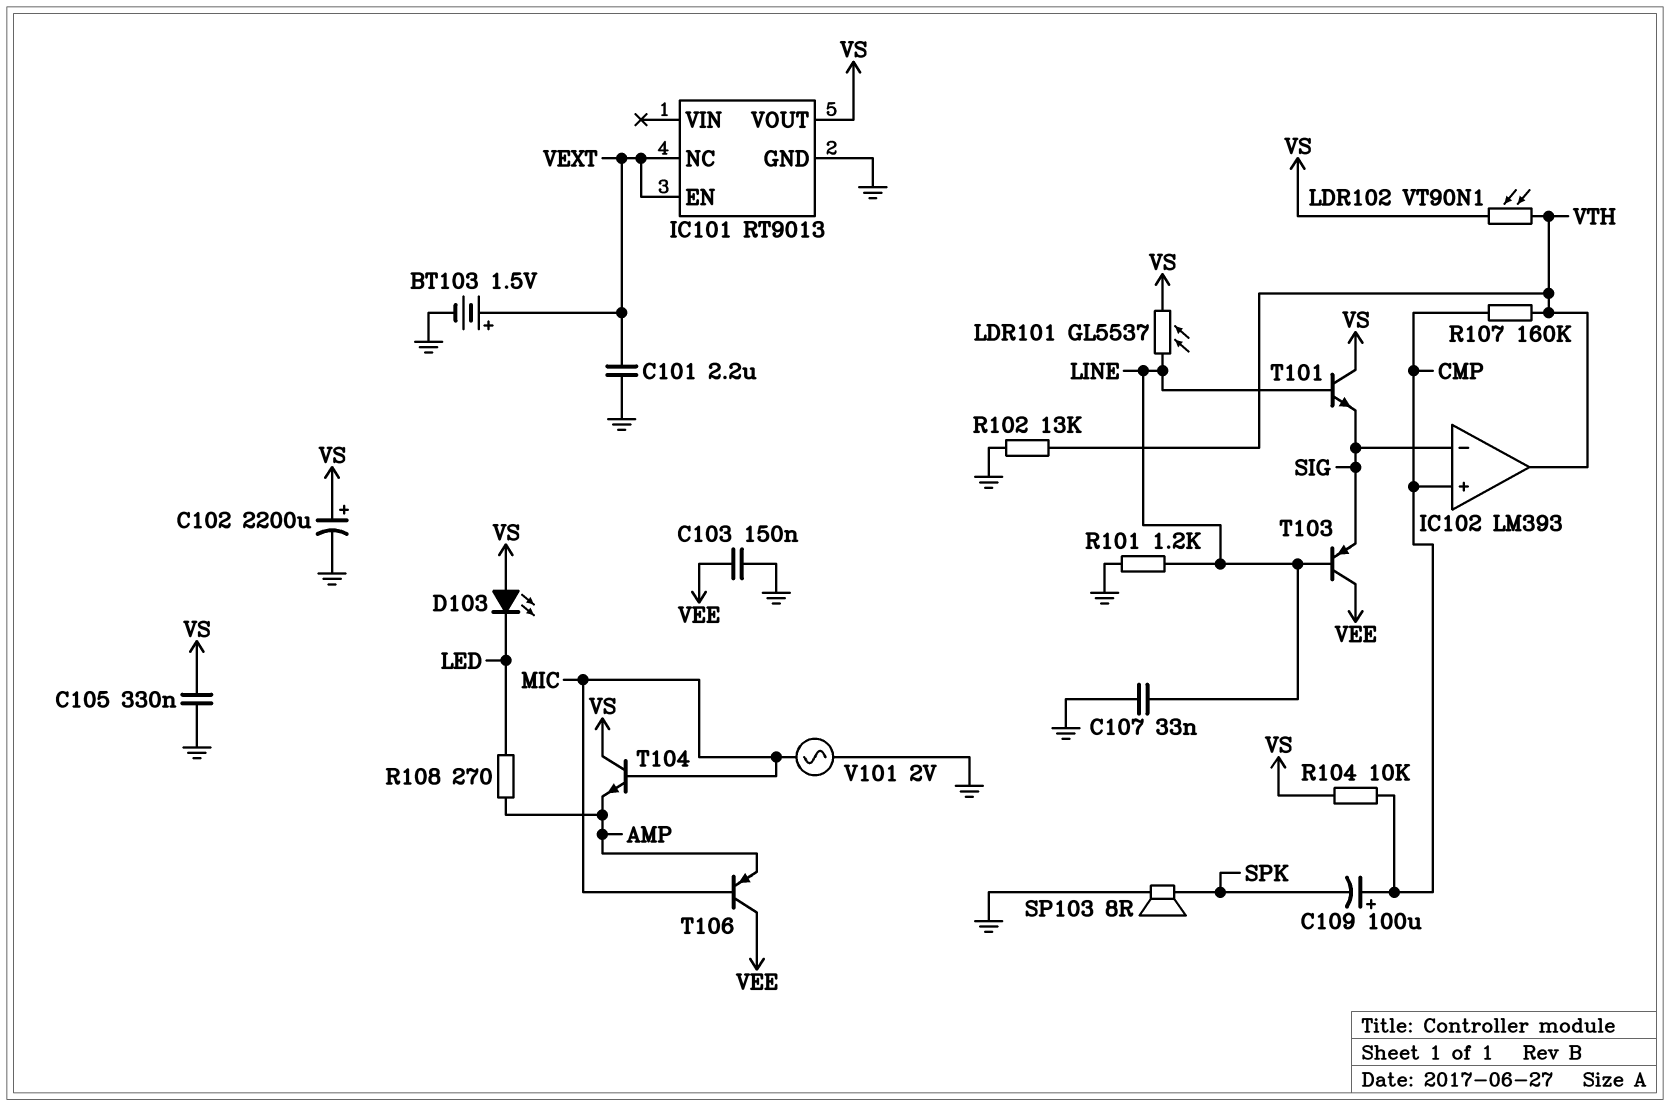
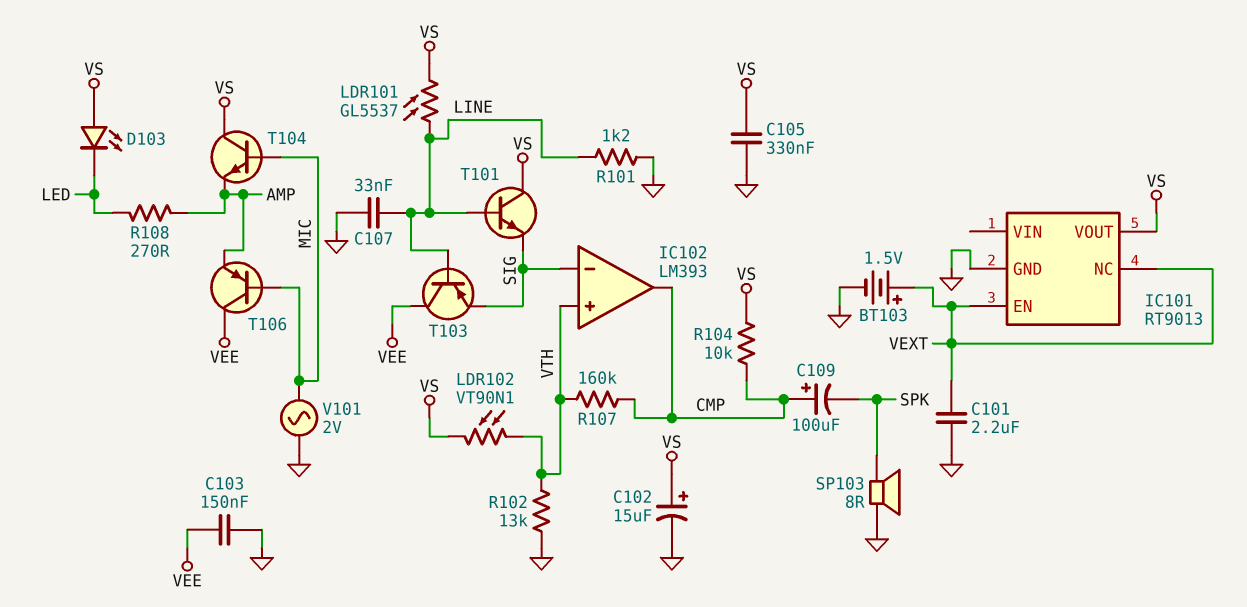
C102: 2200uF (plus VS, minus GND) -> 15uF (plus VS, minus GND)
IC102 pin in+: CMP -> VTH
IC102 pin out: VTH -> CMP

